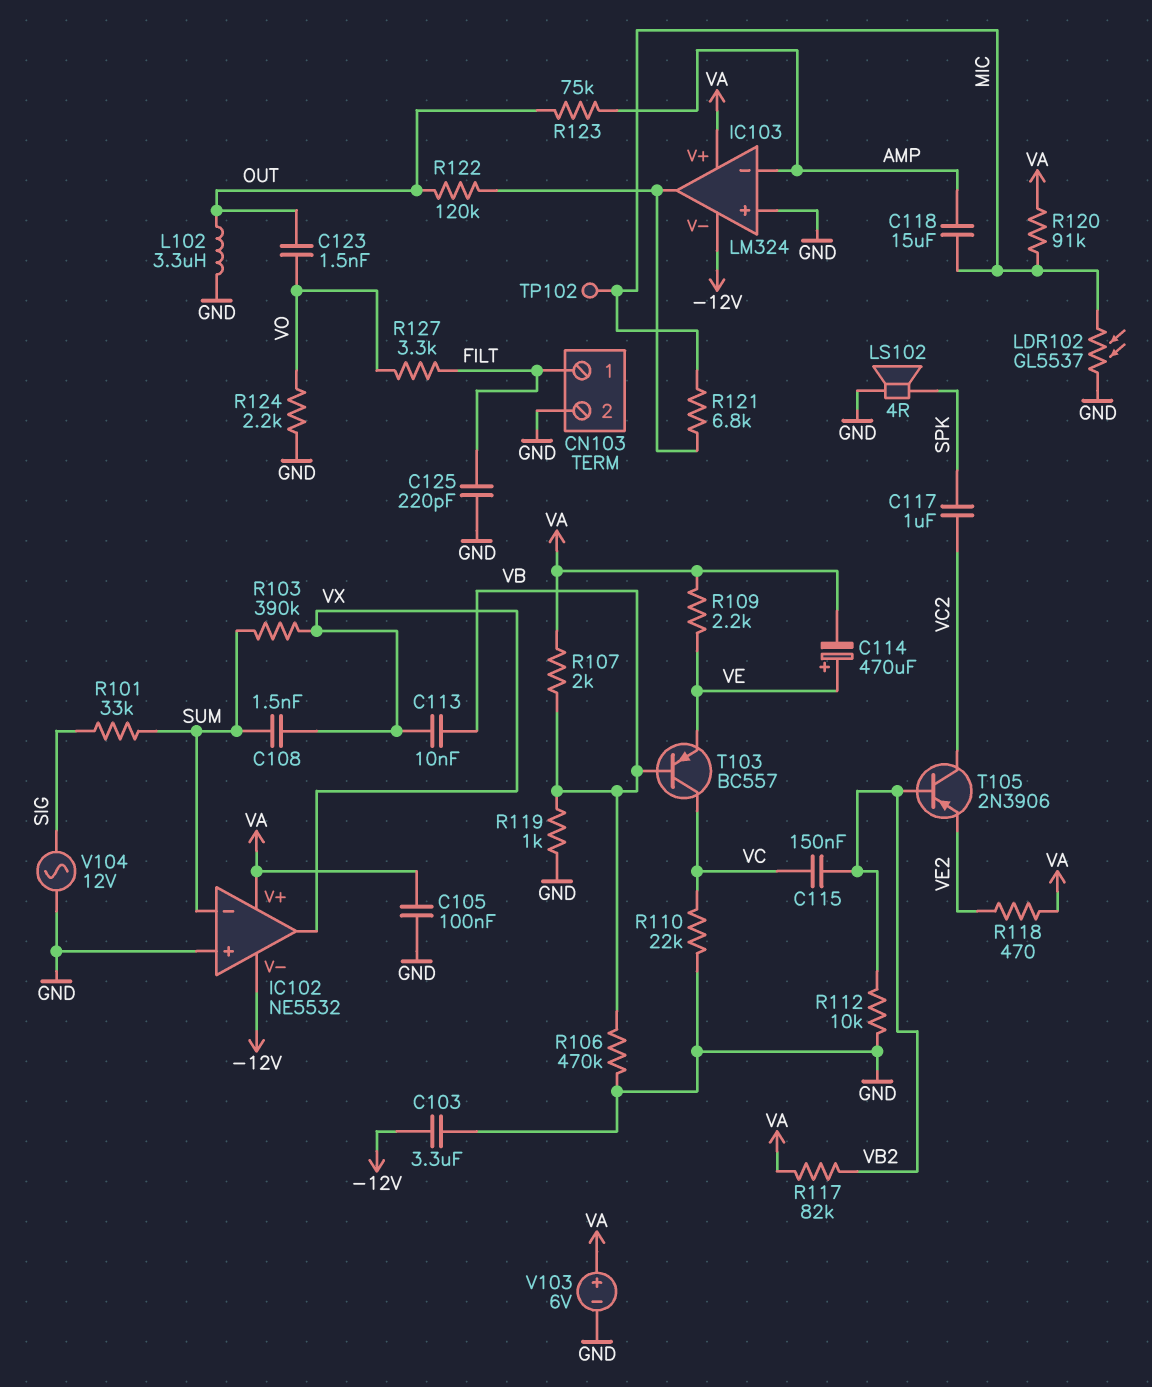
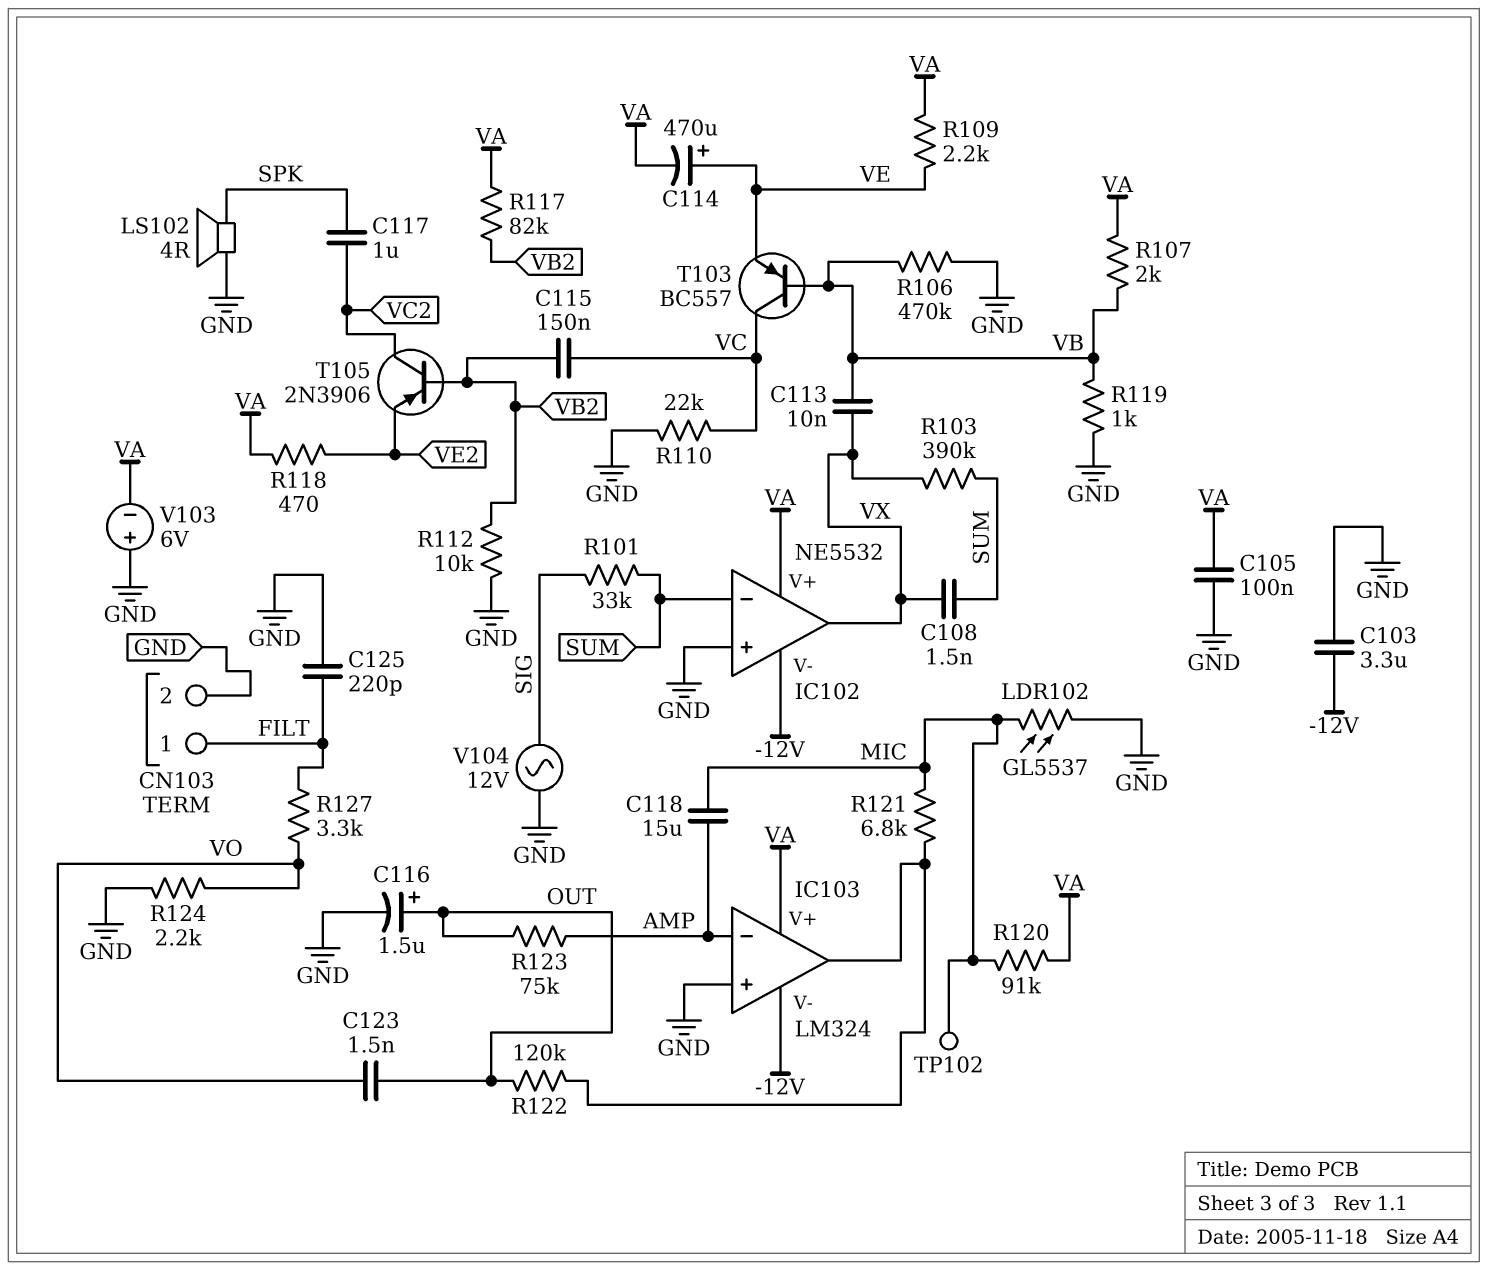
C116: none -> 1.5uF (plus OUT, minus GND)
L102: 3.3uH (GND, OUT) -> none
V103: 6V (plus VA, minus GND) -> 6V (plus GND, minus VA)

